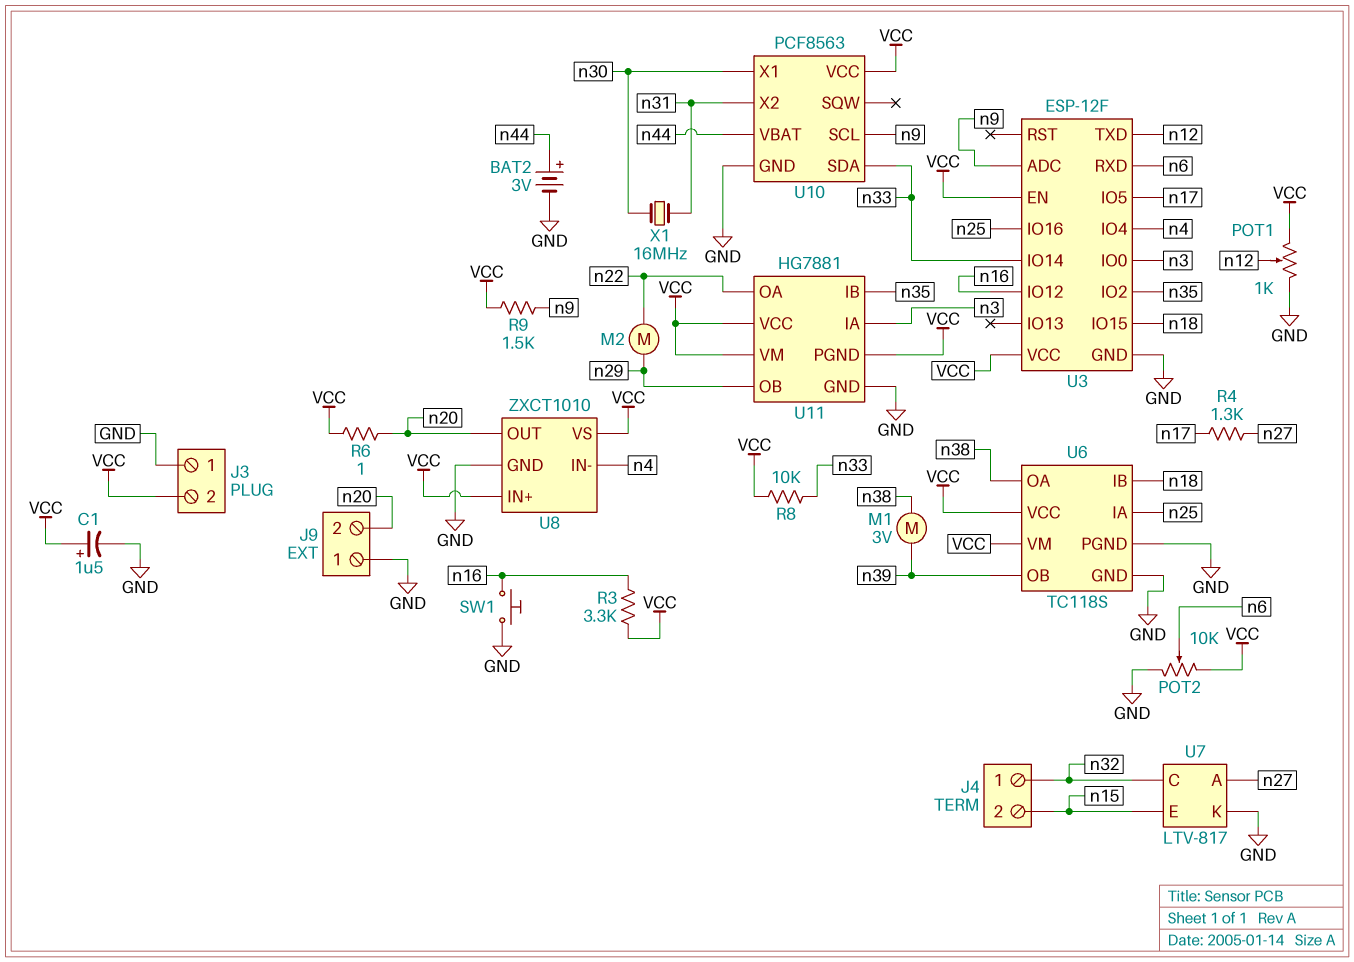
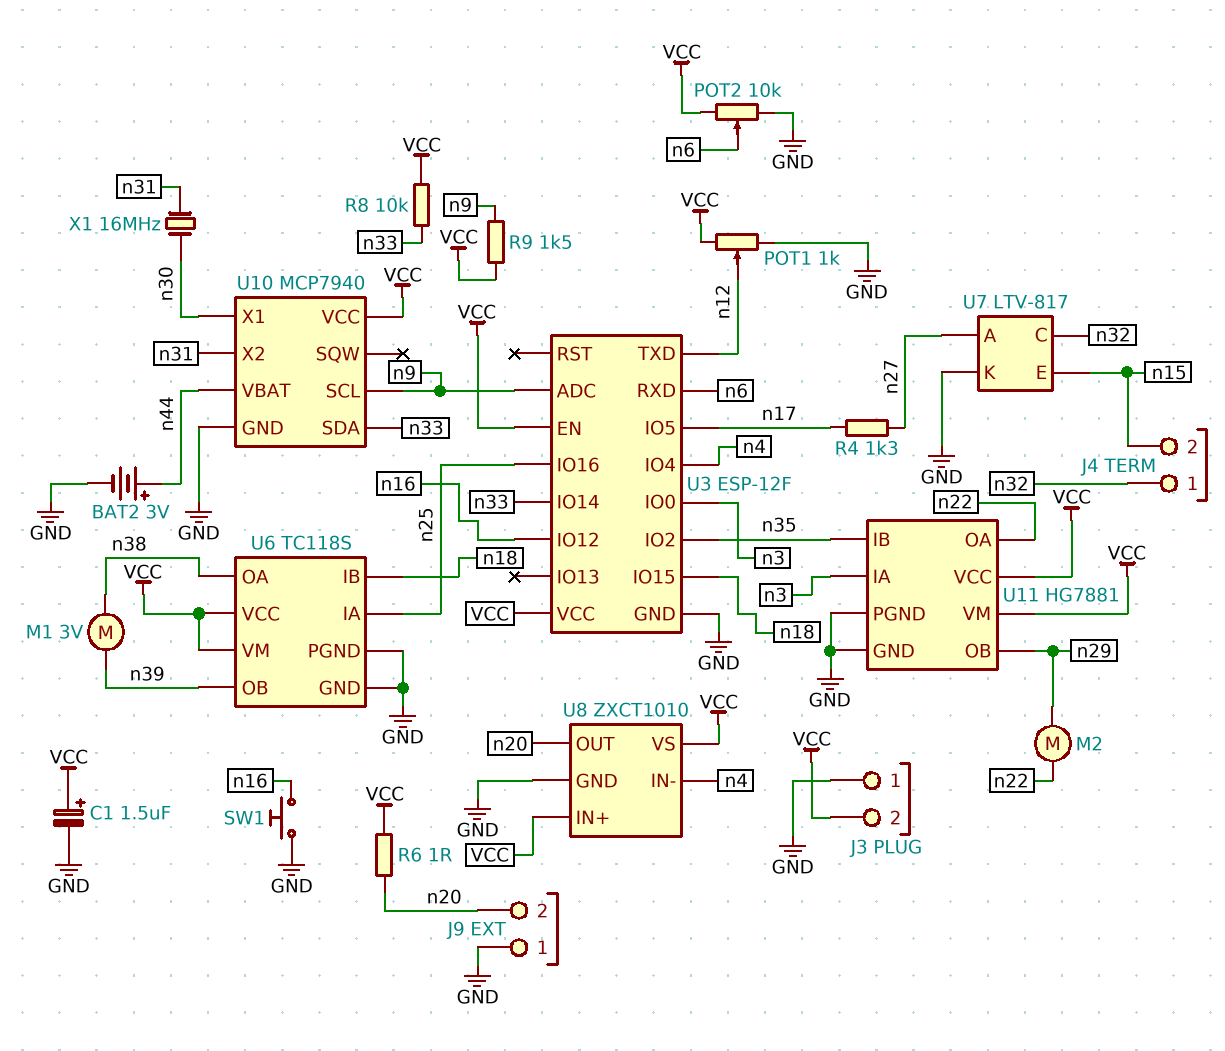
R3: 3.3k (VCC, n16) -> none
U10: PCF8563 -> MCP7940
U11 pin PGND: VCC -> GND

